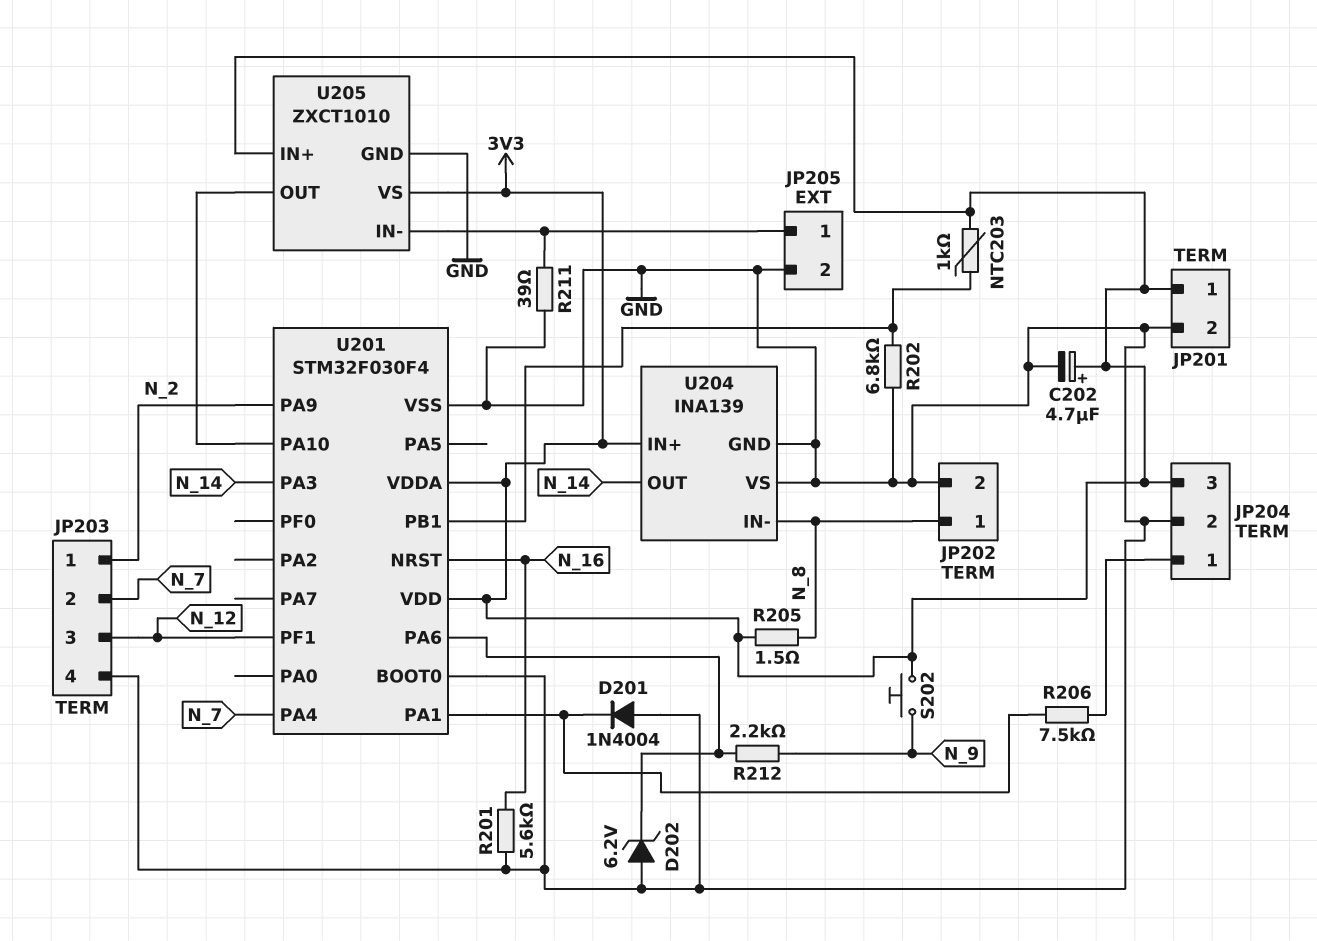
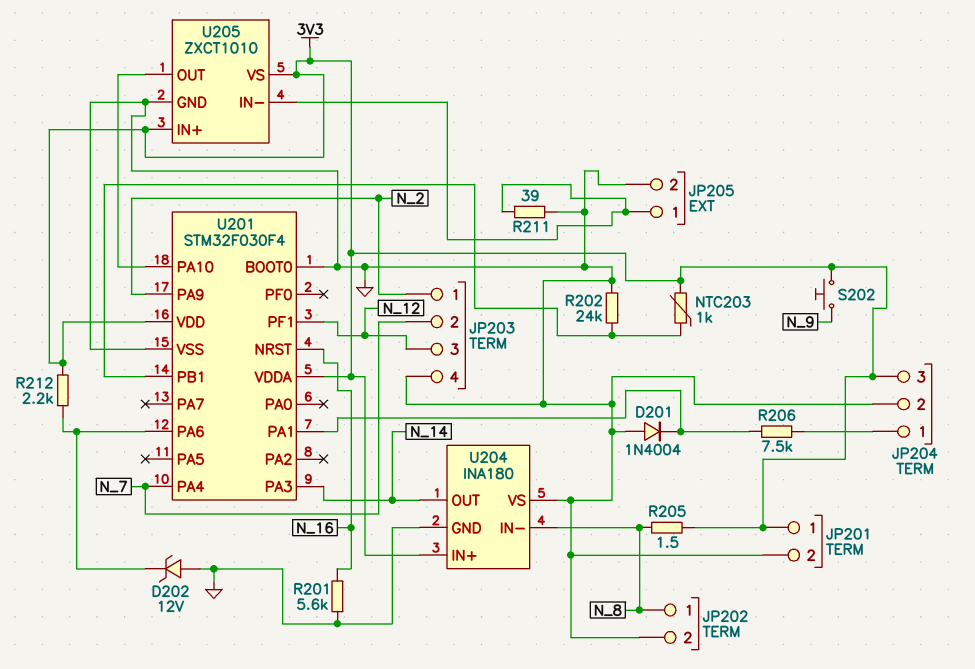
C202: 4.7uF (plus 3V3, minus GND) -> none
D202: zener 6.2V (A GND, K U201/PA6) -> zener 12V (A GND, K U201/PA6)
R202: 6.8k (GND, U201/PB1) -> 24k (GND, U201/PB1)
R212: 2.2k (N_9, U201/PA6) -> 2.2k (3V3, U201/PA6)
U204: INA139 -> INA180

